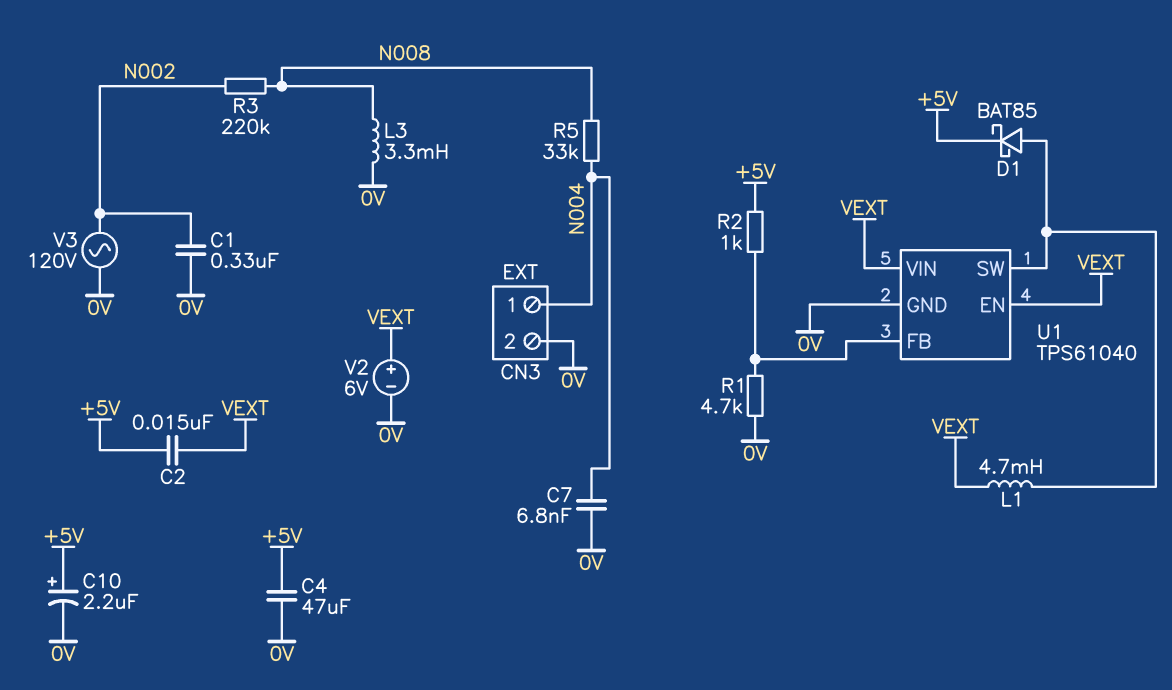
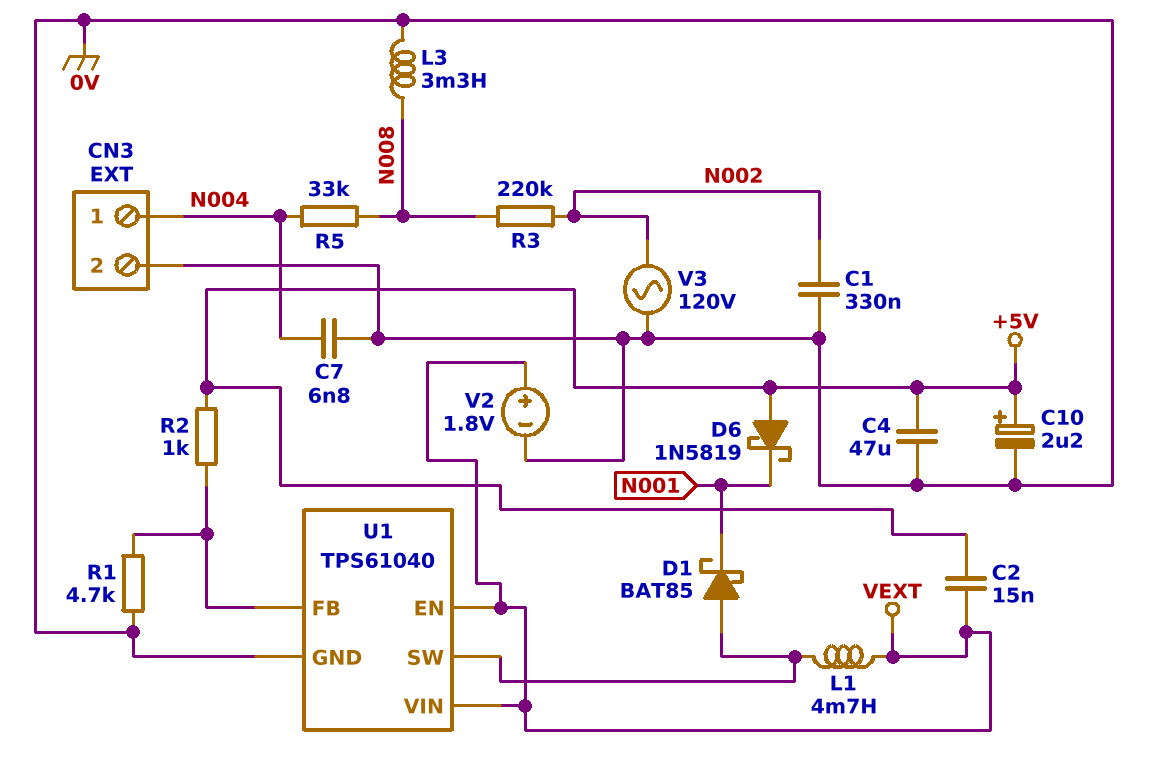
D1: schottky BAT85 (A U1/SW, K +5V) -> schottky BAT85 (A U1/SW, K N001)
D6: none -> schottky 1N5819 (A +5V, K N001)
V2: 6V (plus VEXT, minus 0V) -> 1.8V (plus VEXT, minus 0V)

